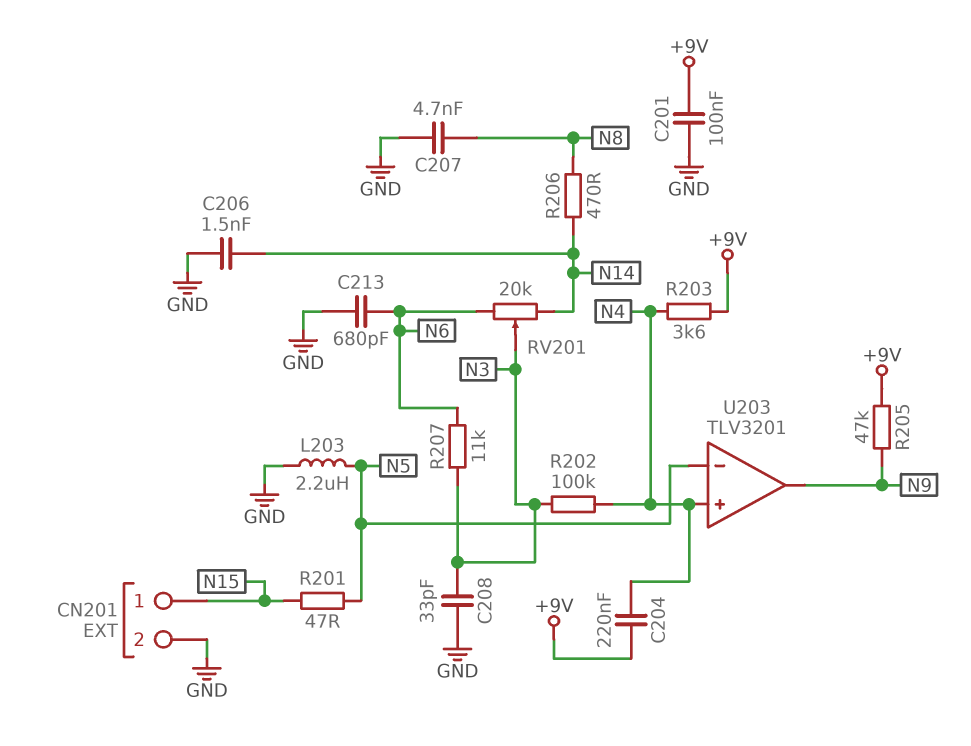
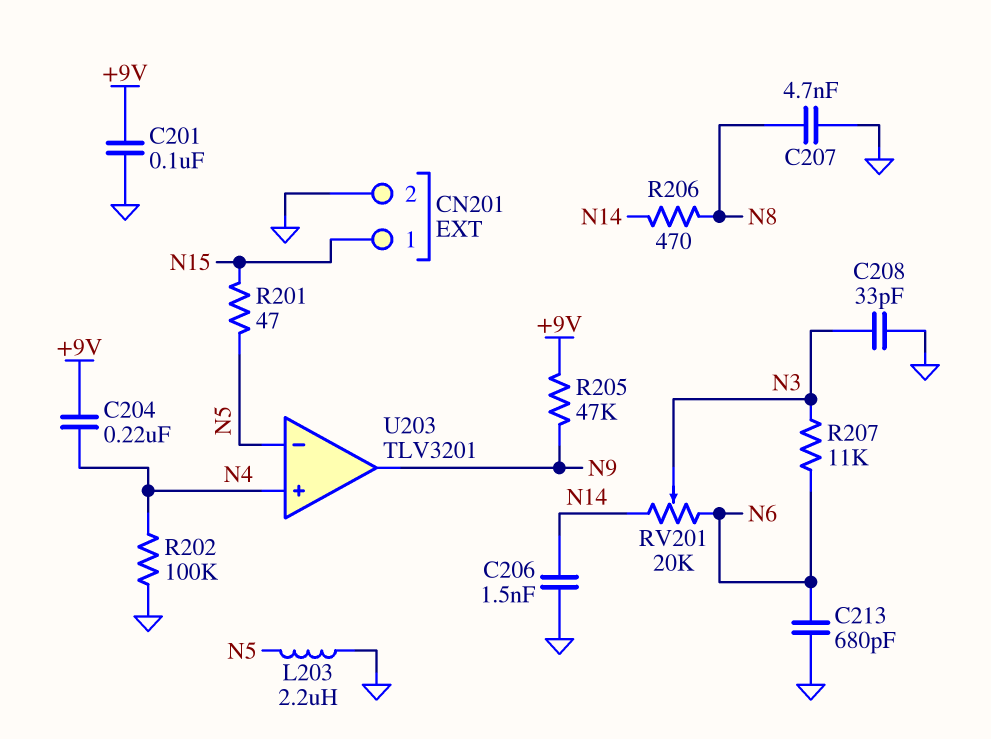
R202: 100k (N3, N4) -> 100k (GND, N4)
R203: 3.6k (+9V, N4) -> none

